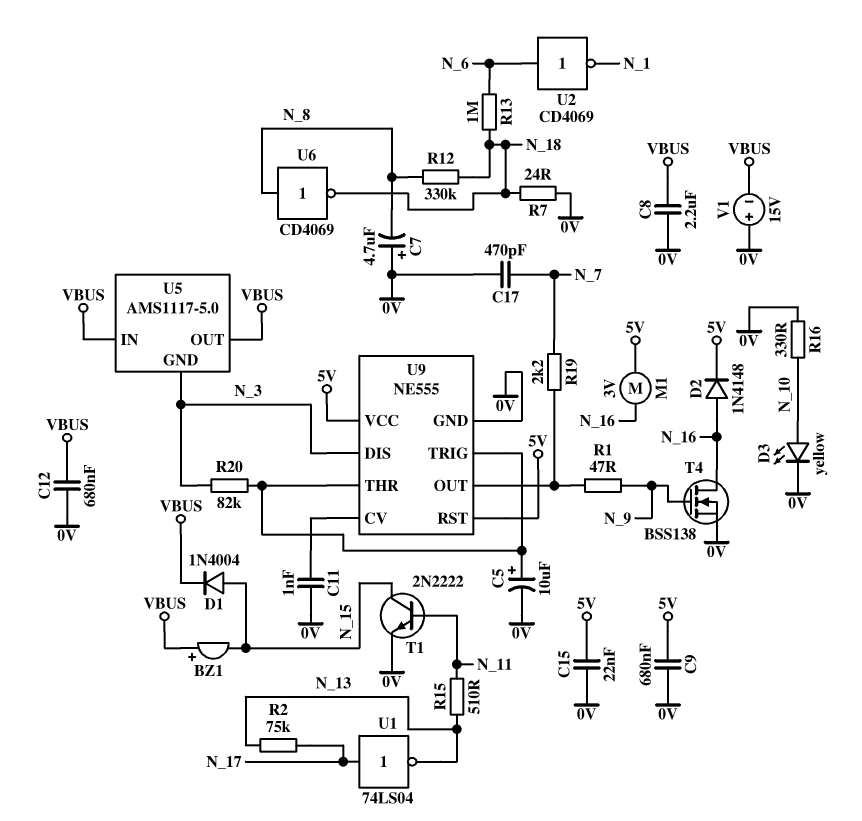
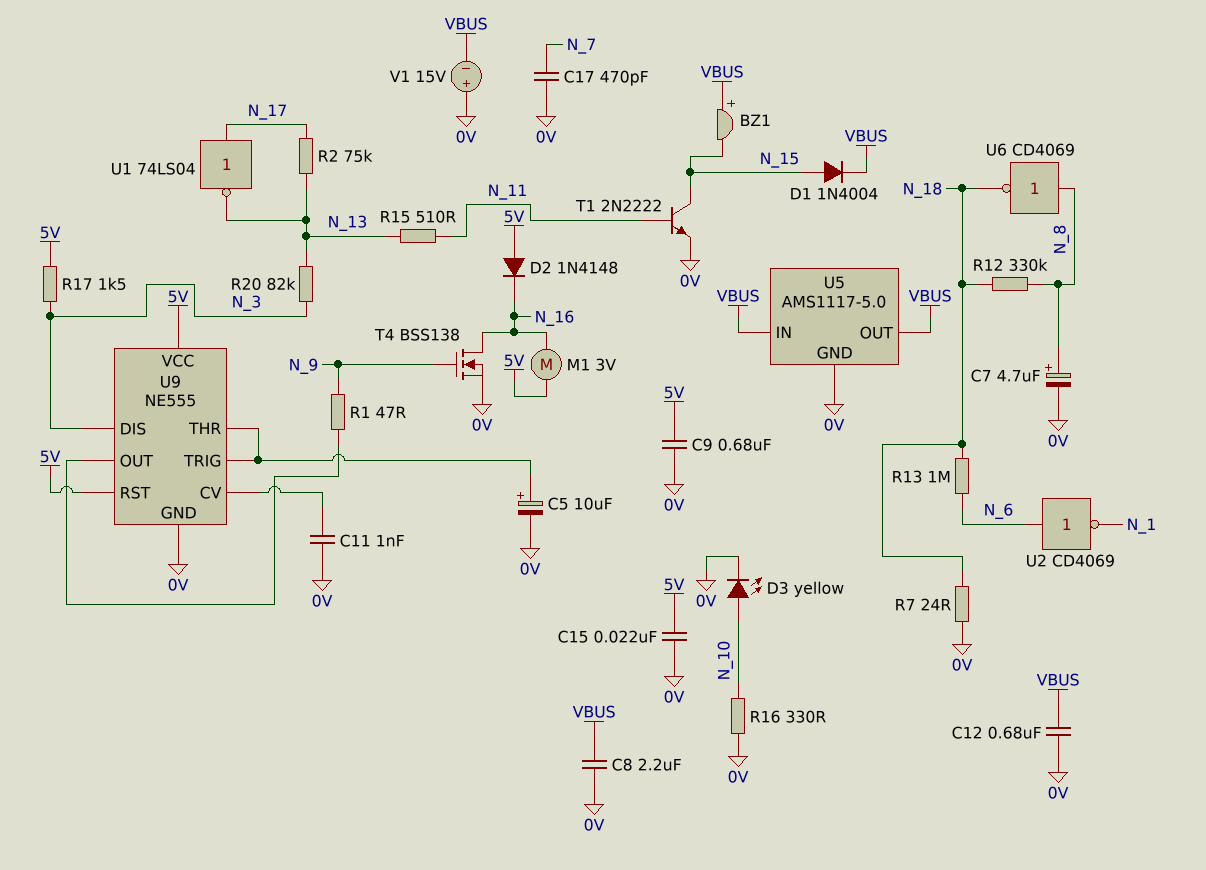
C7: 4.7uF (plus 0V, minus N_8) -> 4.7uF (plus N_8, minus 0V)
D2: diode 1N4148 (A N_16, K 5V) -> diode 1N4148 (A 5V, K N_16)
R17: none -> 1.5k (5V, N_3)
R19: 2.2k (N_7, U9/OUT) -> none
R20: 82k (N_3, U9/THR) -> 82k (N_3, N_13)
U5 pin GND: N_3 -> 0V

